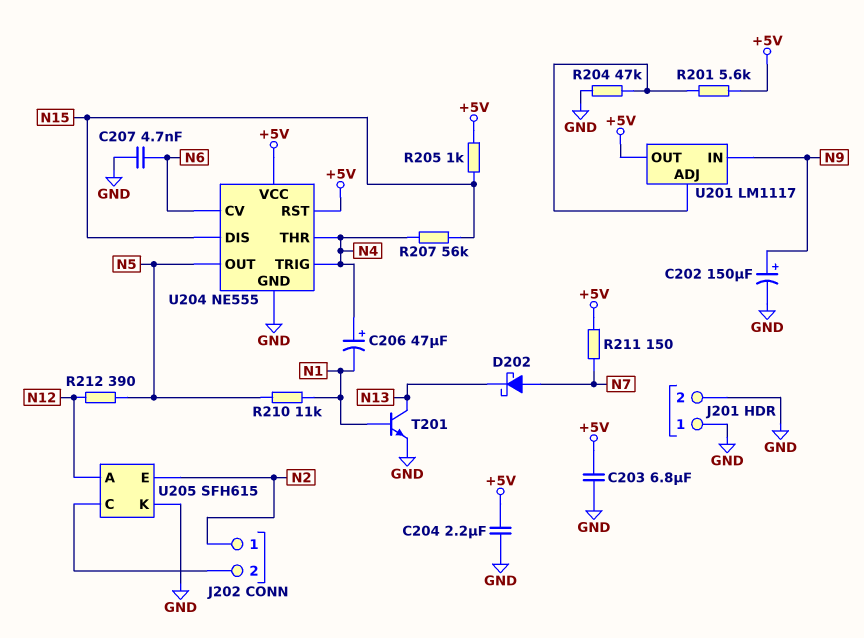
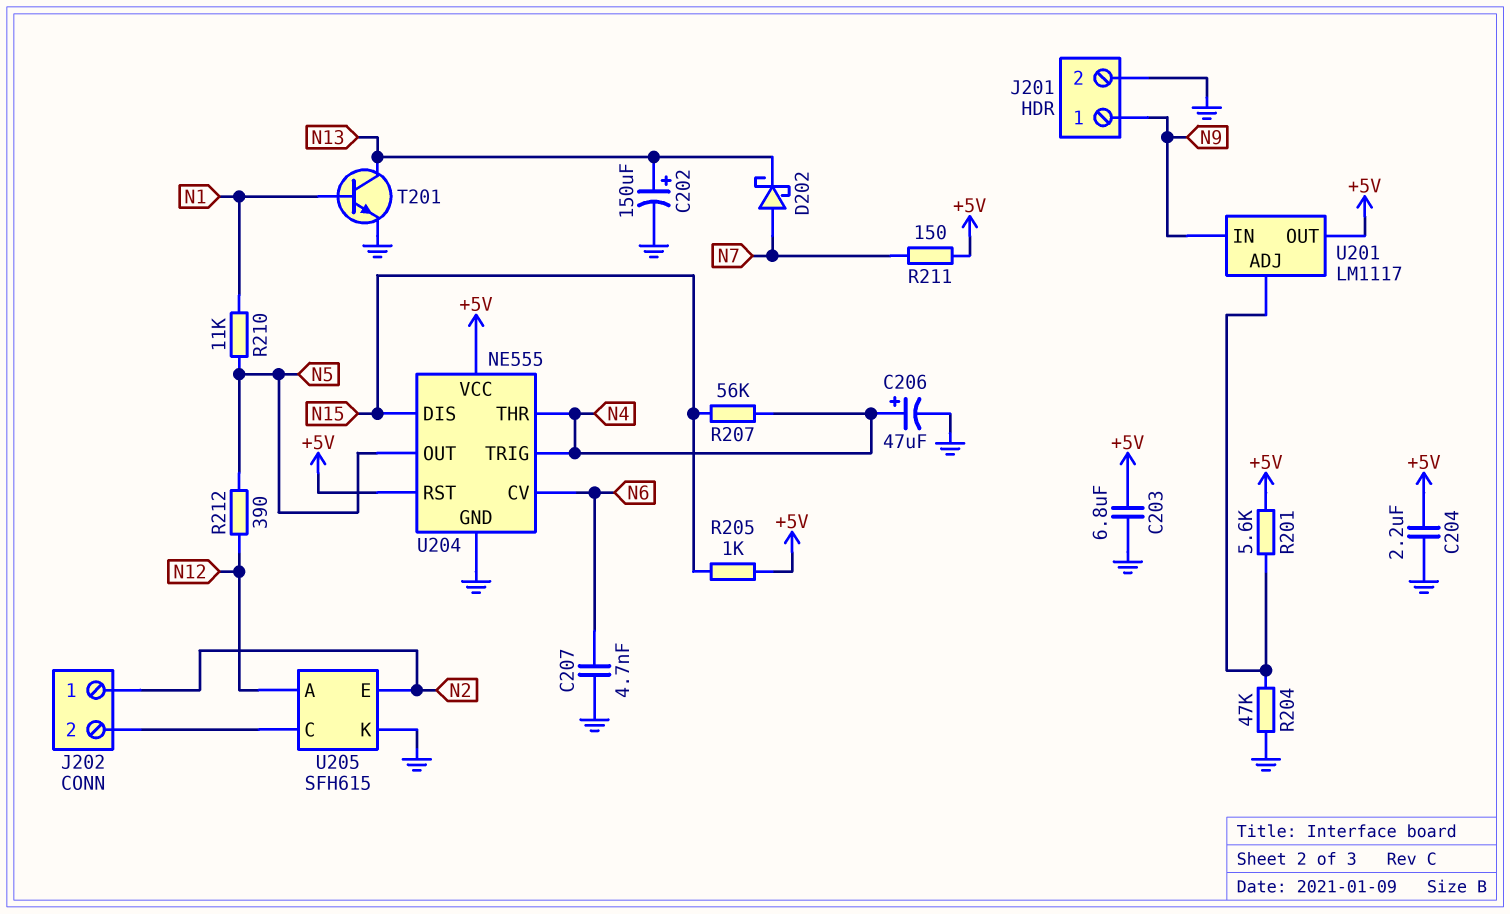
C202: 150uF (plus N9, minus GND) -> 150uF (plus N13, minus GND)
C206: 47uF (plus N4, minus N1) -> 47uF (plus N4, minus GND)
J201 pin 1: GND -> N9

